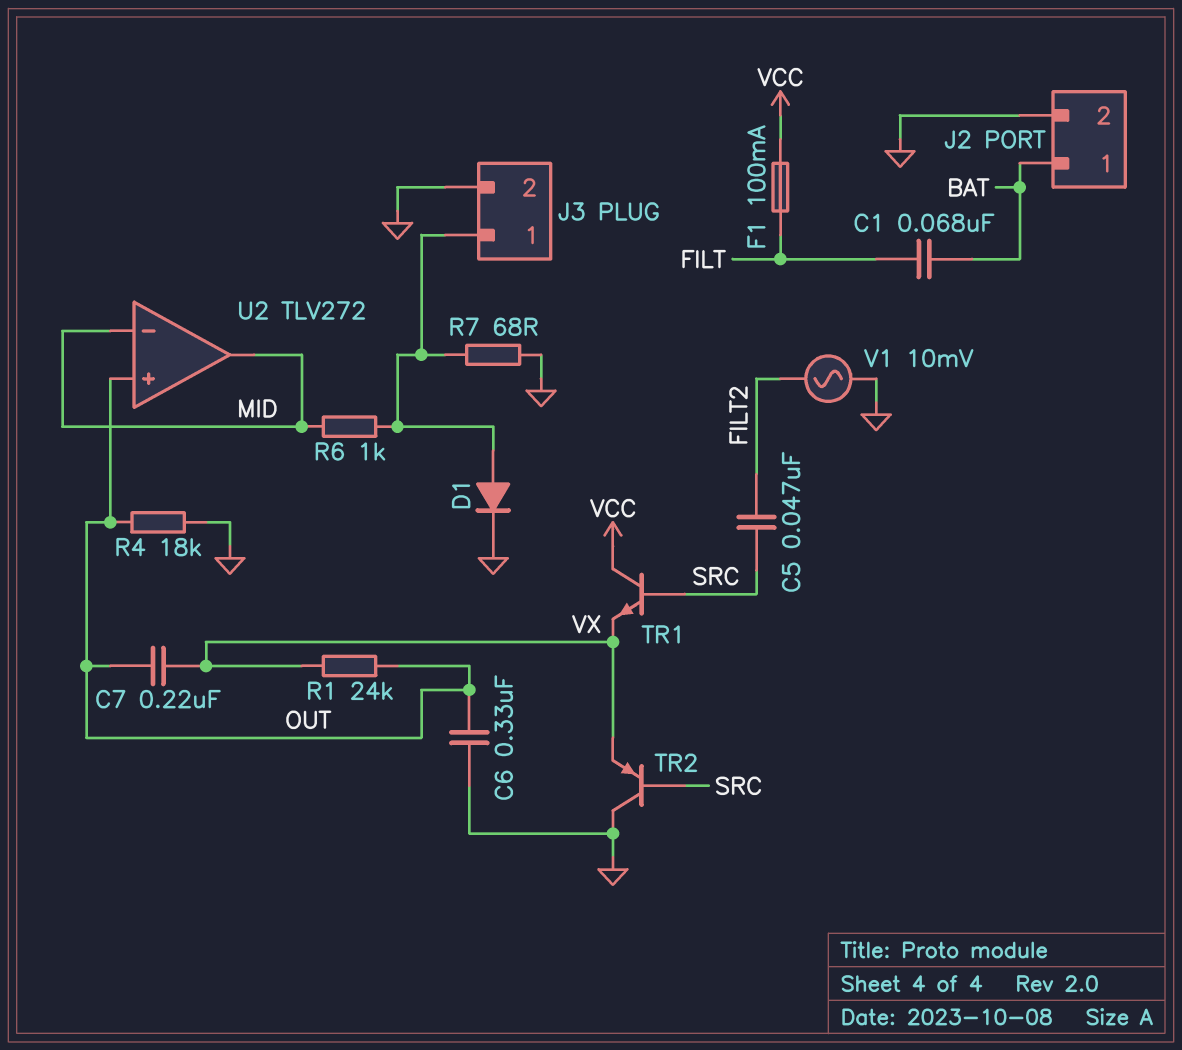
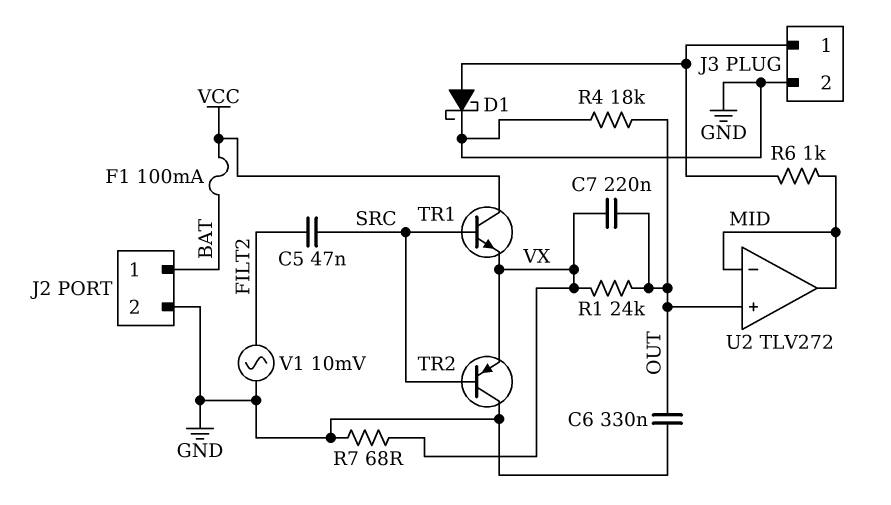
C1: 68nF (BAT, FILT) -> none
D1: diode (A J3/1, K GND) -> schottky (A J3/1, K GND)
F1: 100mA (FILT, VCC) -> 100mA (BAT, VCC)
R7: 68 (GND, J3/1) -> 68 (GND, VX)

